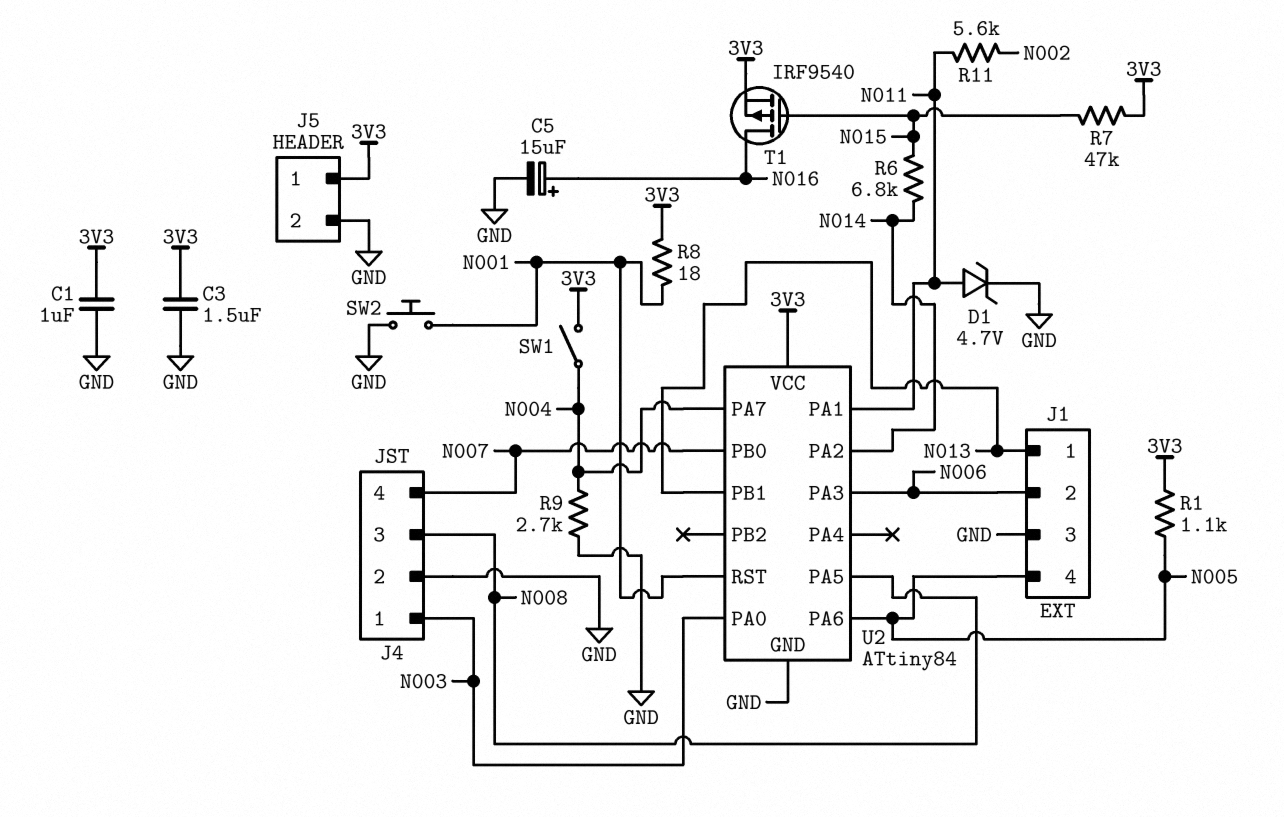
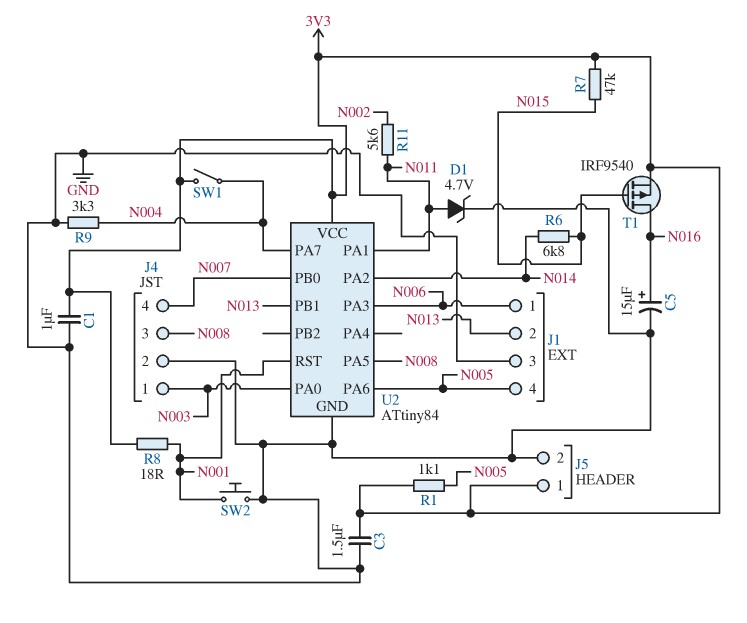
J1 pin 1: N013 -> N006
J1 pin 2: N006 -> N013
R9: 2.7k (GND, N004) -> 3.3k (GND, N004)

